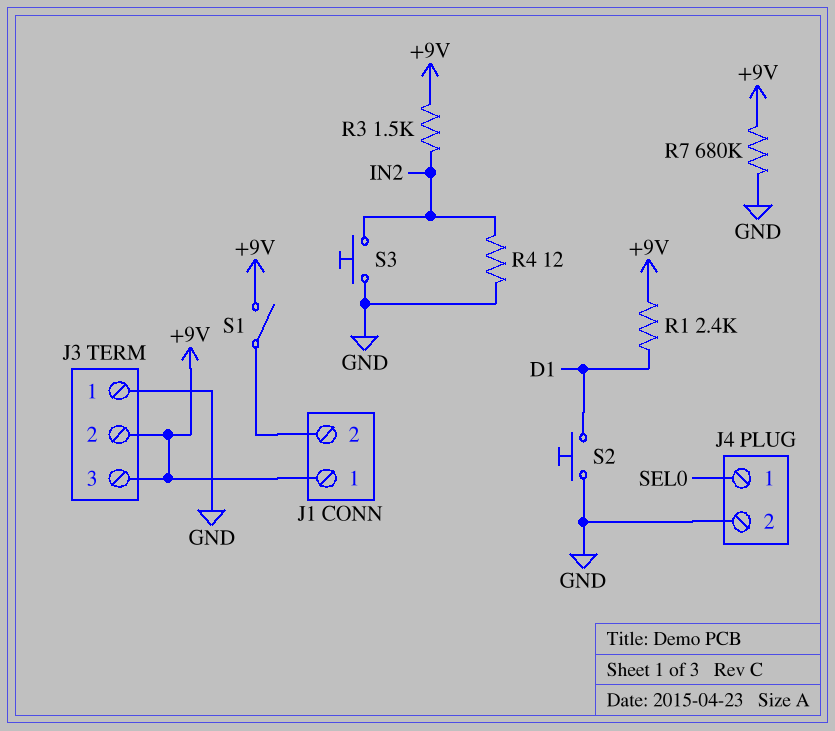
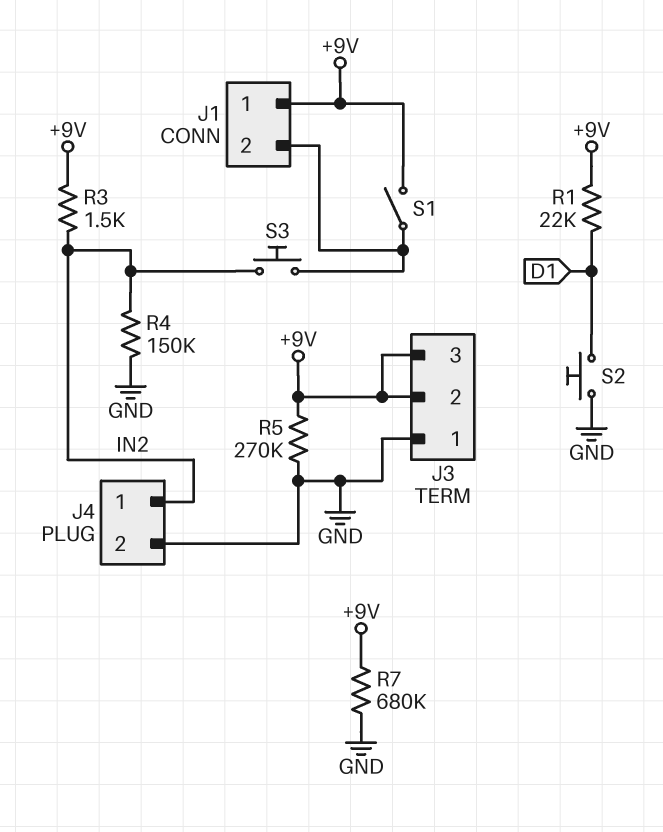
J4 pin 1: SEL0 -> IN2
R1: 2.4k (+9V, D1) -> 22k (+9V, D1)
R4: 12 (GND, IN2) -> 150k (GND, IN2)
R5: none -> 270k (+9V, GND)
S3: button (GND, IN2) -> button (IN2, J1/2)

